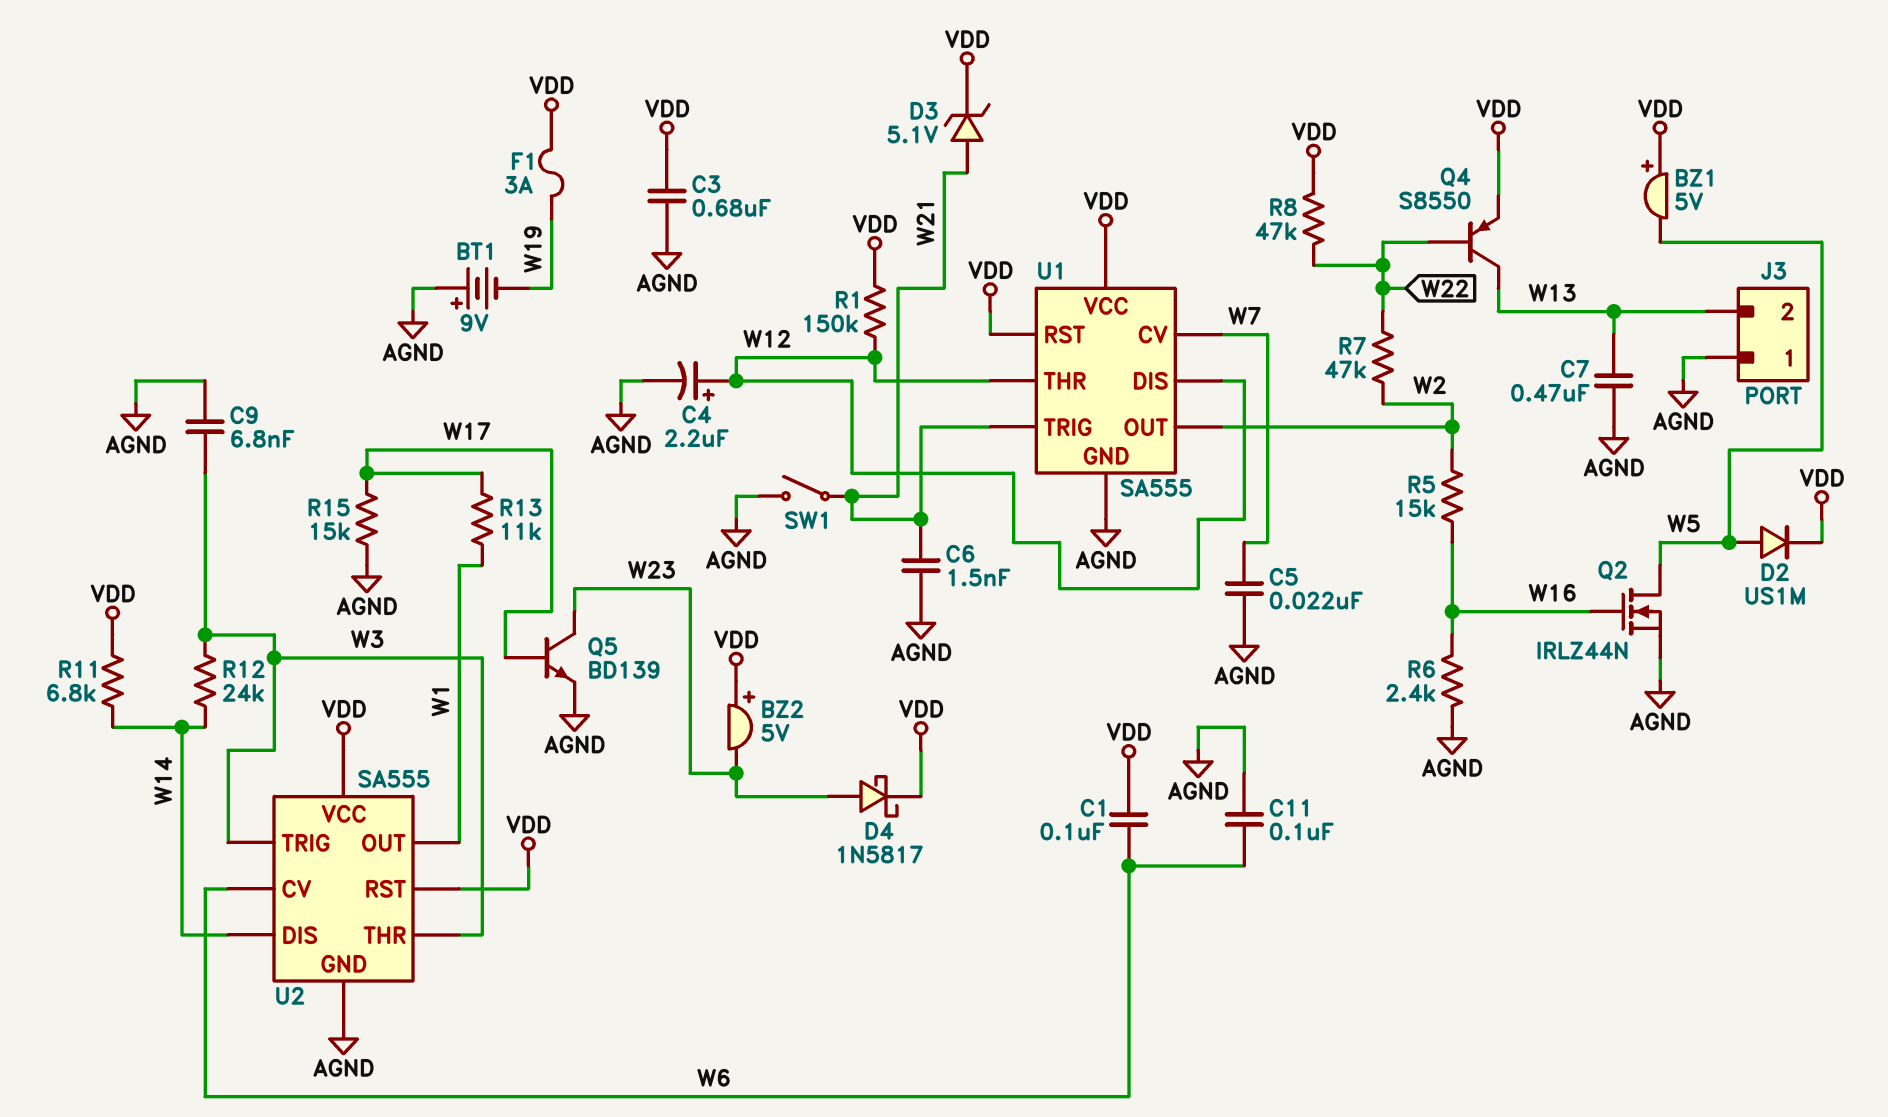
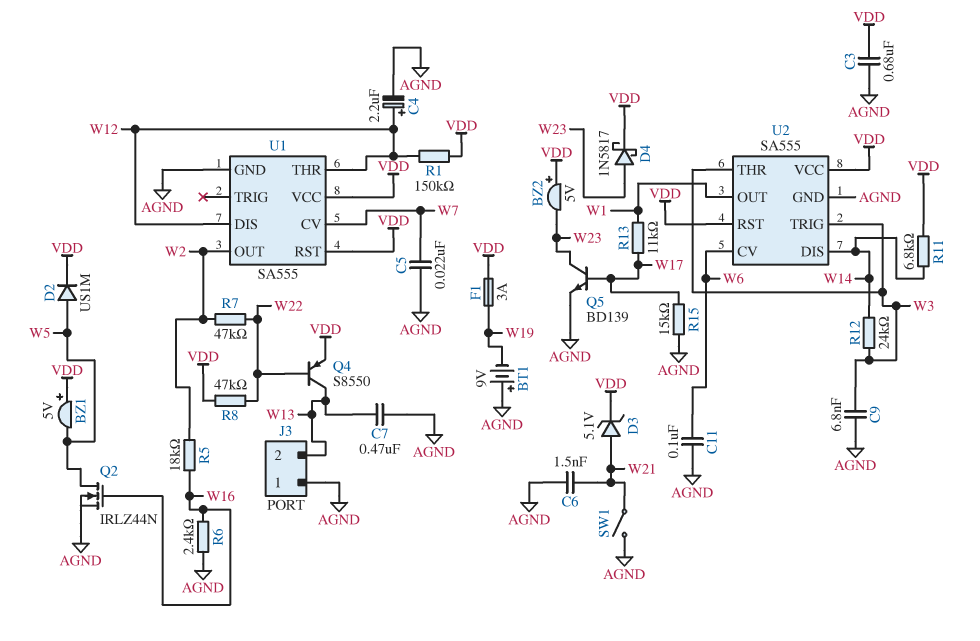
C1: 100nF (VDD, W6) -> none
R5: 15k (W2, W16) -> 18k (W2, W16)
U1 pin TRIG: W21 -> none

